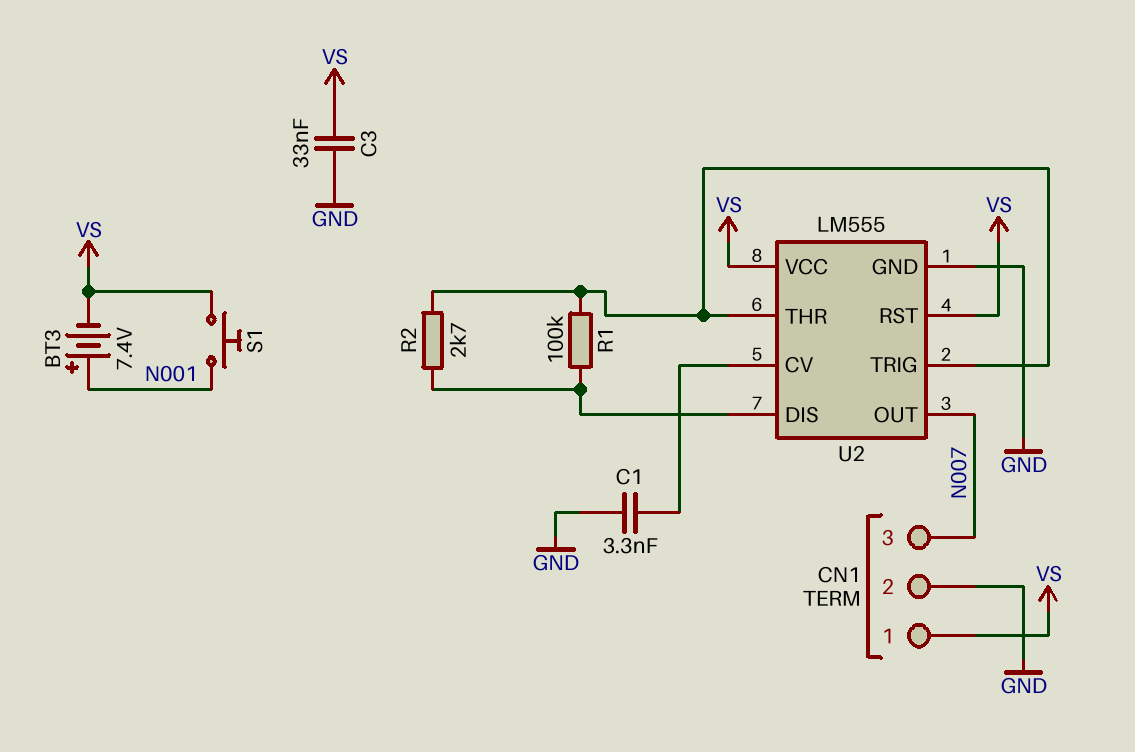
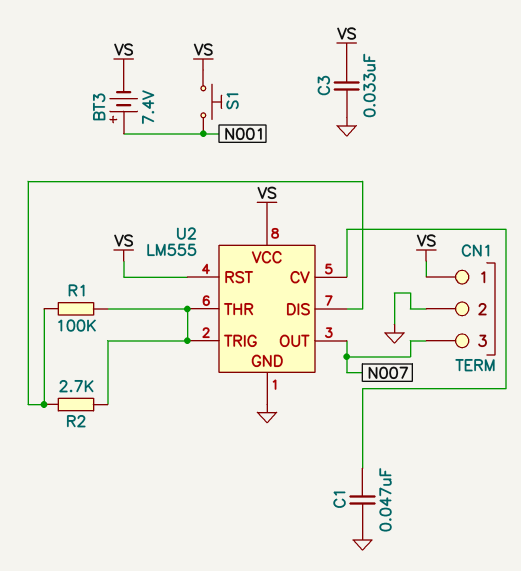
C1: 3.3nF (GND, U2/CV) -> 47nF (GND, U2/CV)

